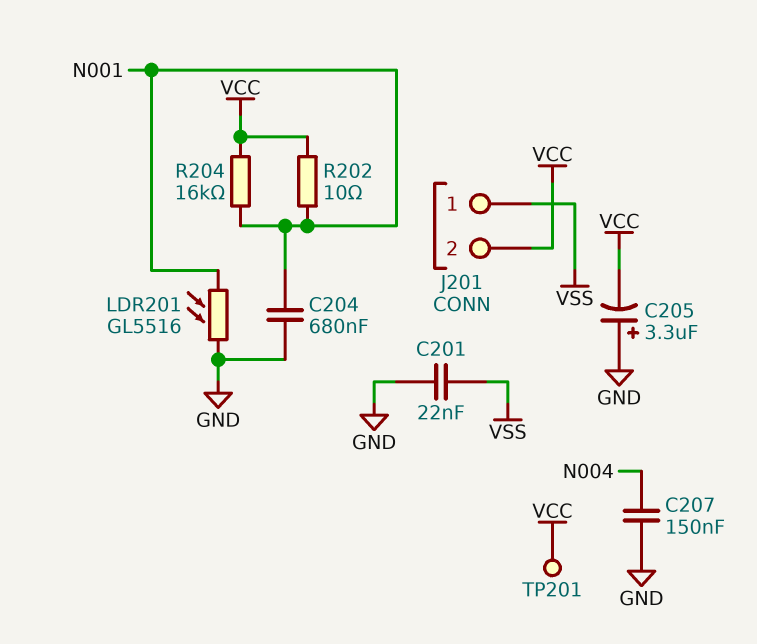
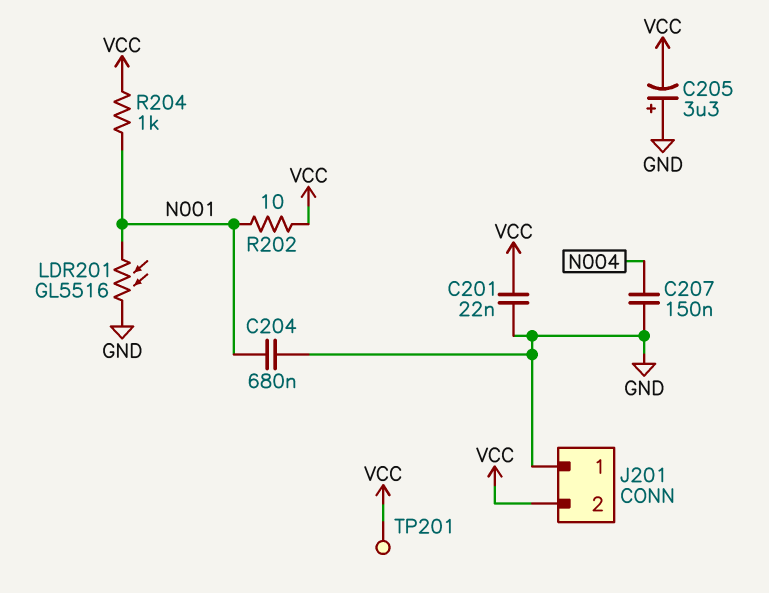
C201: 22nF (GND, VSS) -> 22nF (GND, VCC)
J201 pin 1: VSS -> GND
R204: 16k (N001, VCC) -> 1k (N001, VCC)

